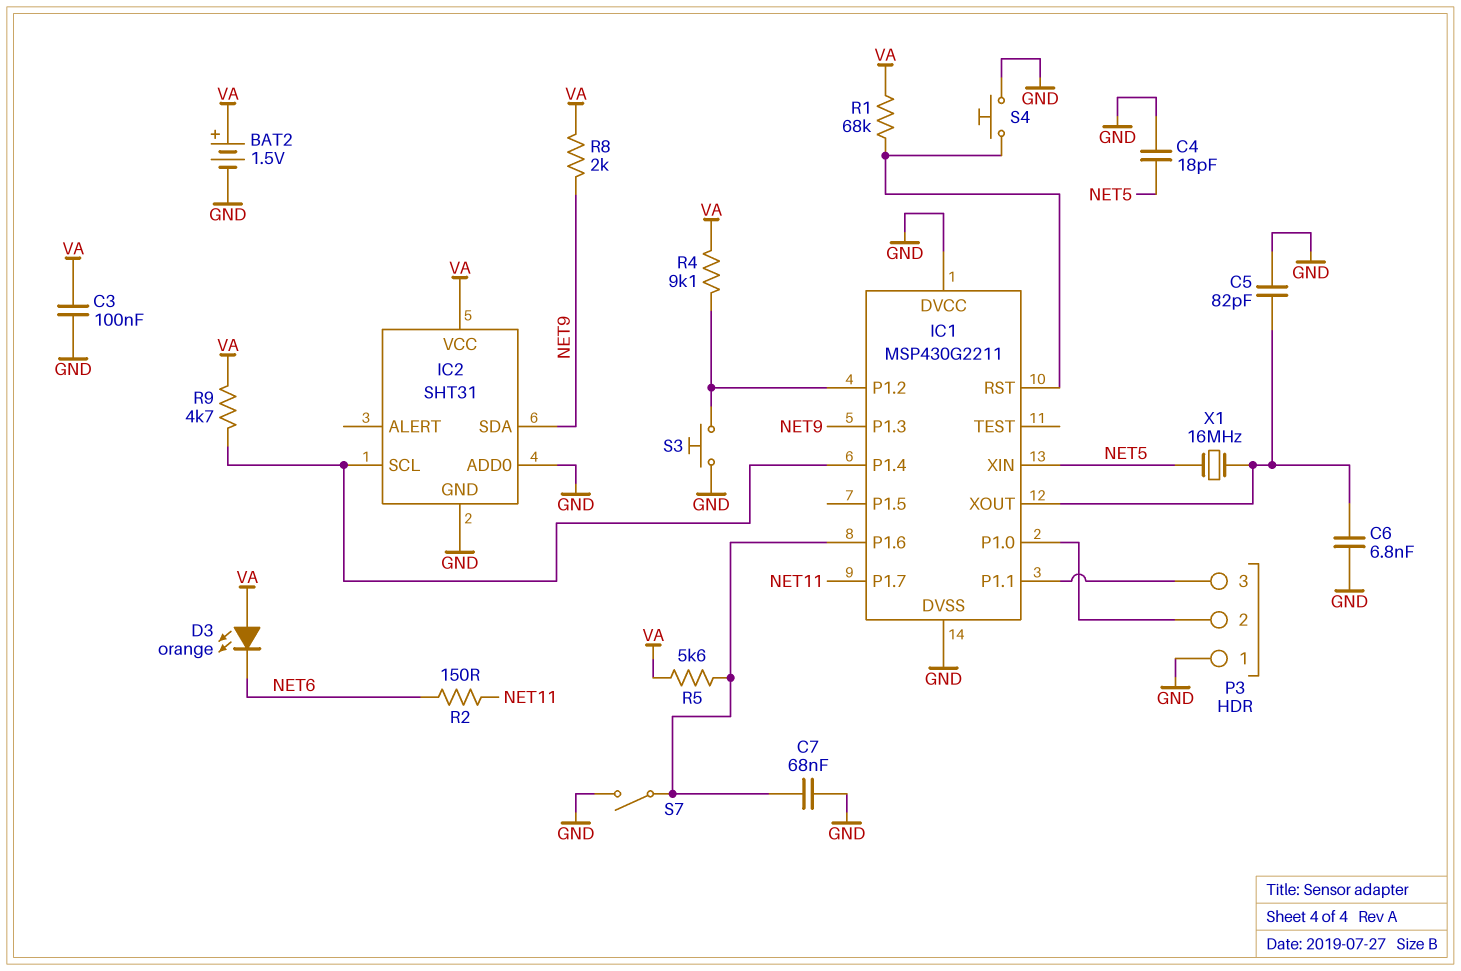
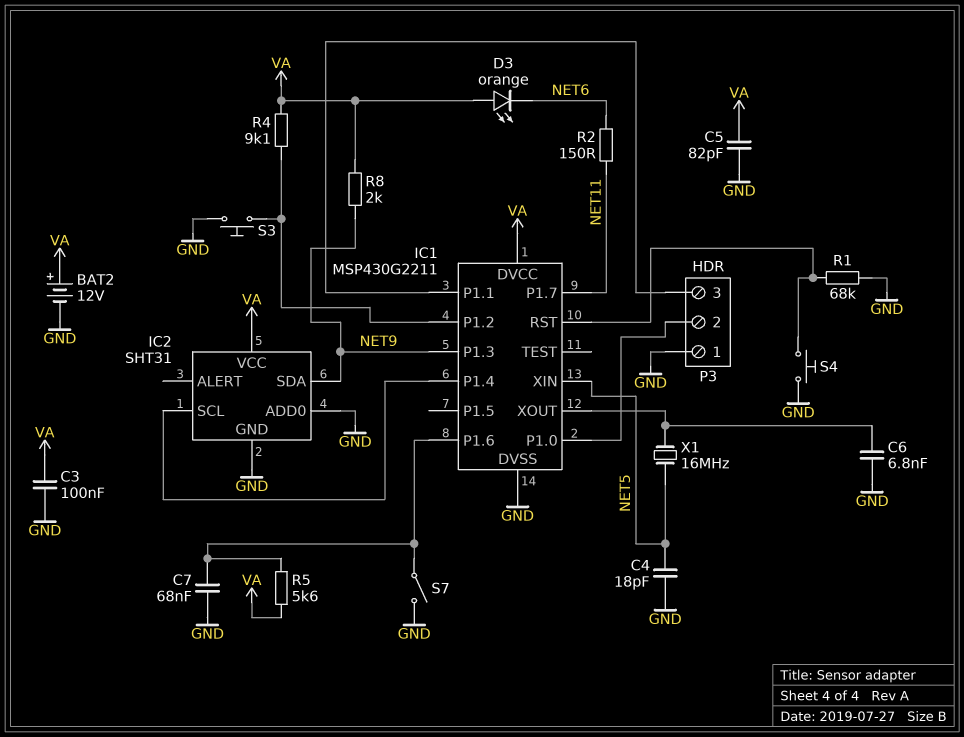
BAT2: 1.5V (plus VA, minus GND) -> 12V (plus VA, minus GND)
C5: 82pF (GND, IC1/XOUT) -> 82pF (GND, VA)
IC1 pin DVCC: GND -> VA
R1: 68k (IC1/RST, VA) -> 68k (GND, IC1/RST)
R9: 4.7k (IC1/P1.4, VA) -> none

